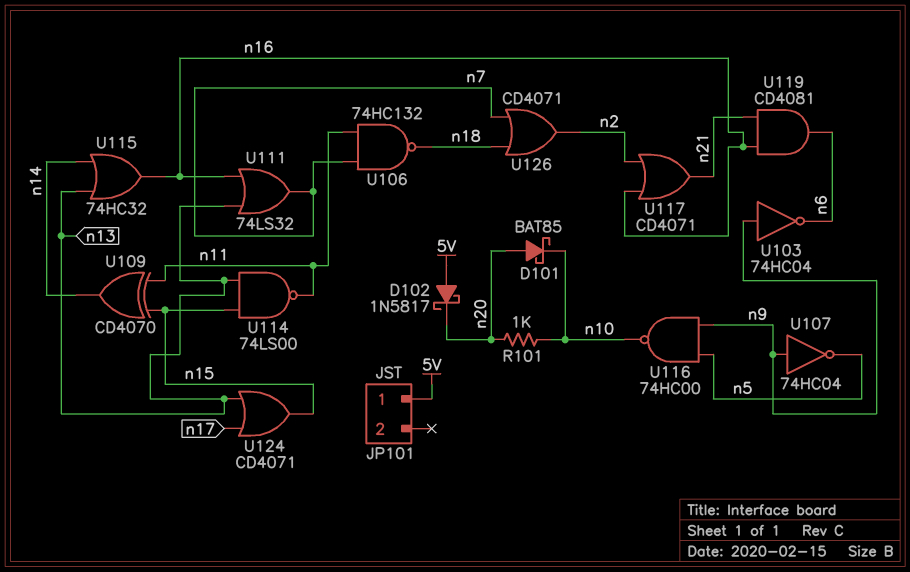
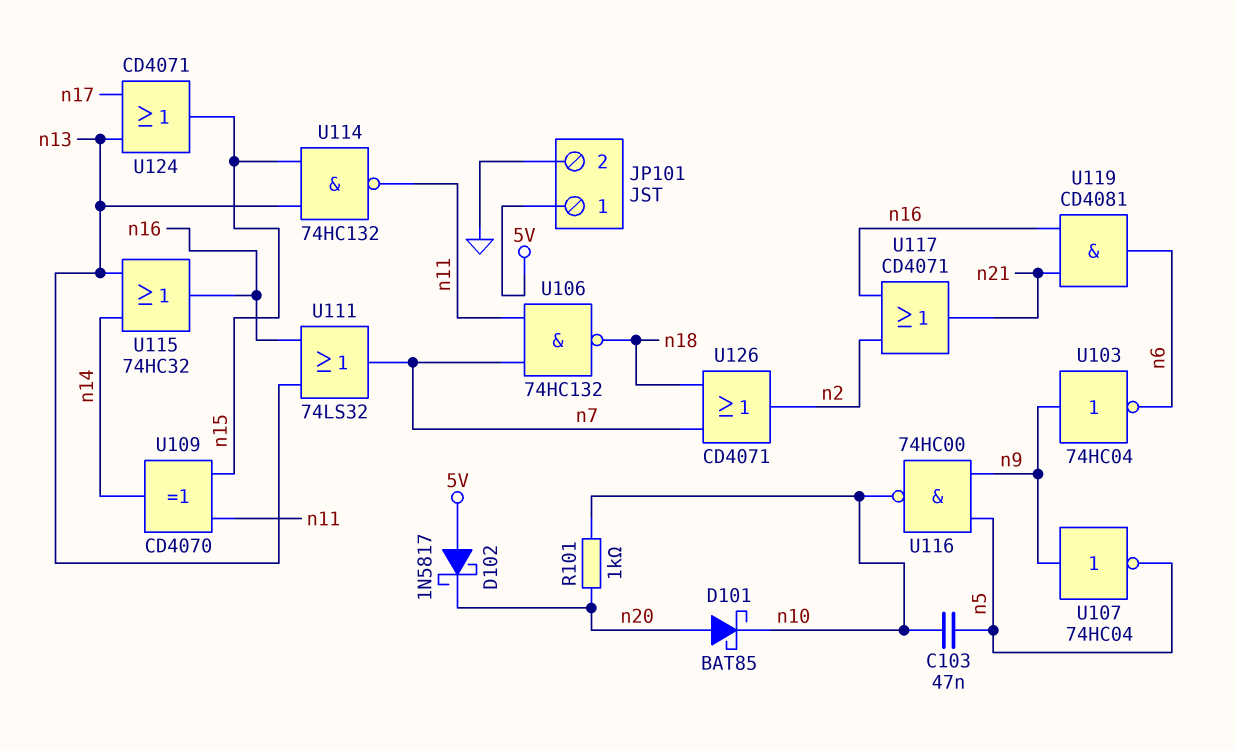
C103: none -> 47nF (n5, n10)
JP101 pin 2: none -> GND
U114: NAND 74LS00 (in n13, in n15, out n11) -> NAND 74HC132 (in n13, in n15, out n11)

